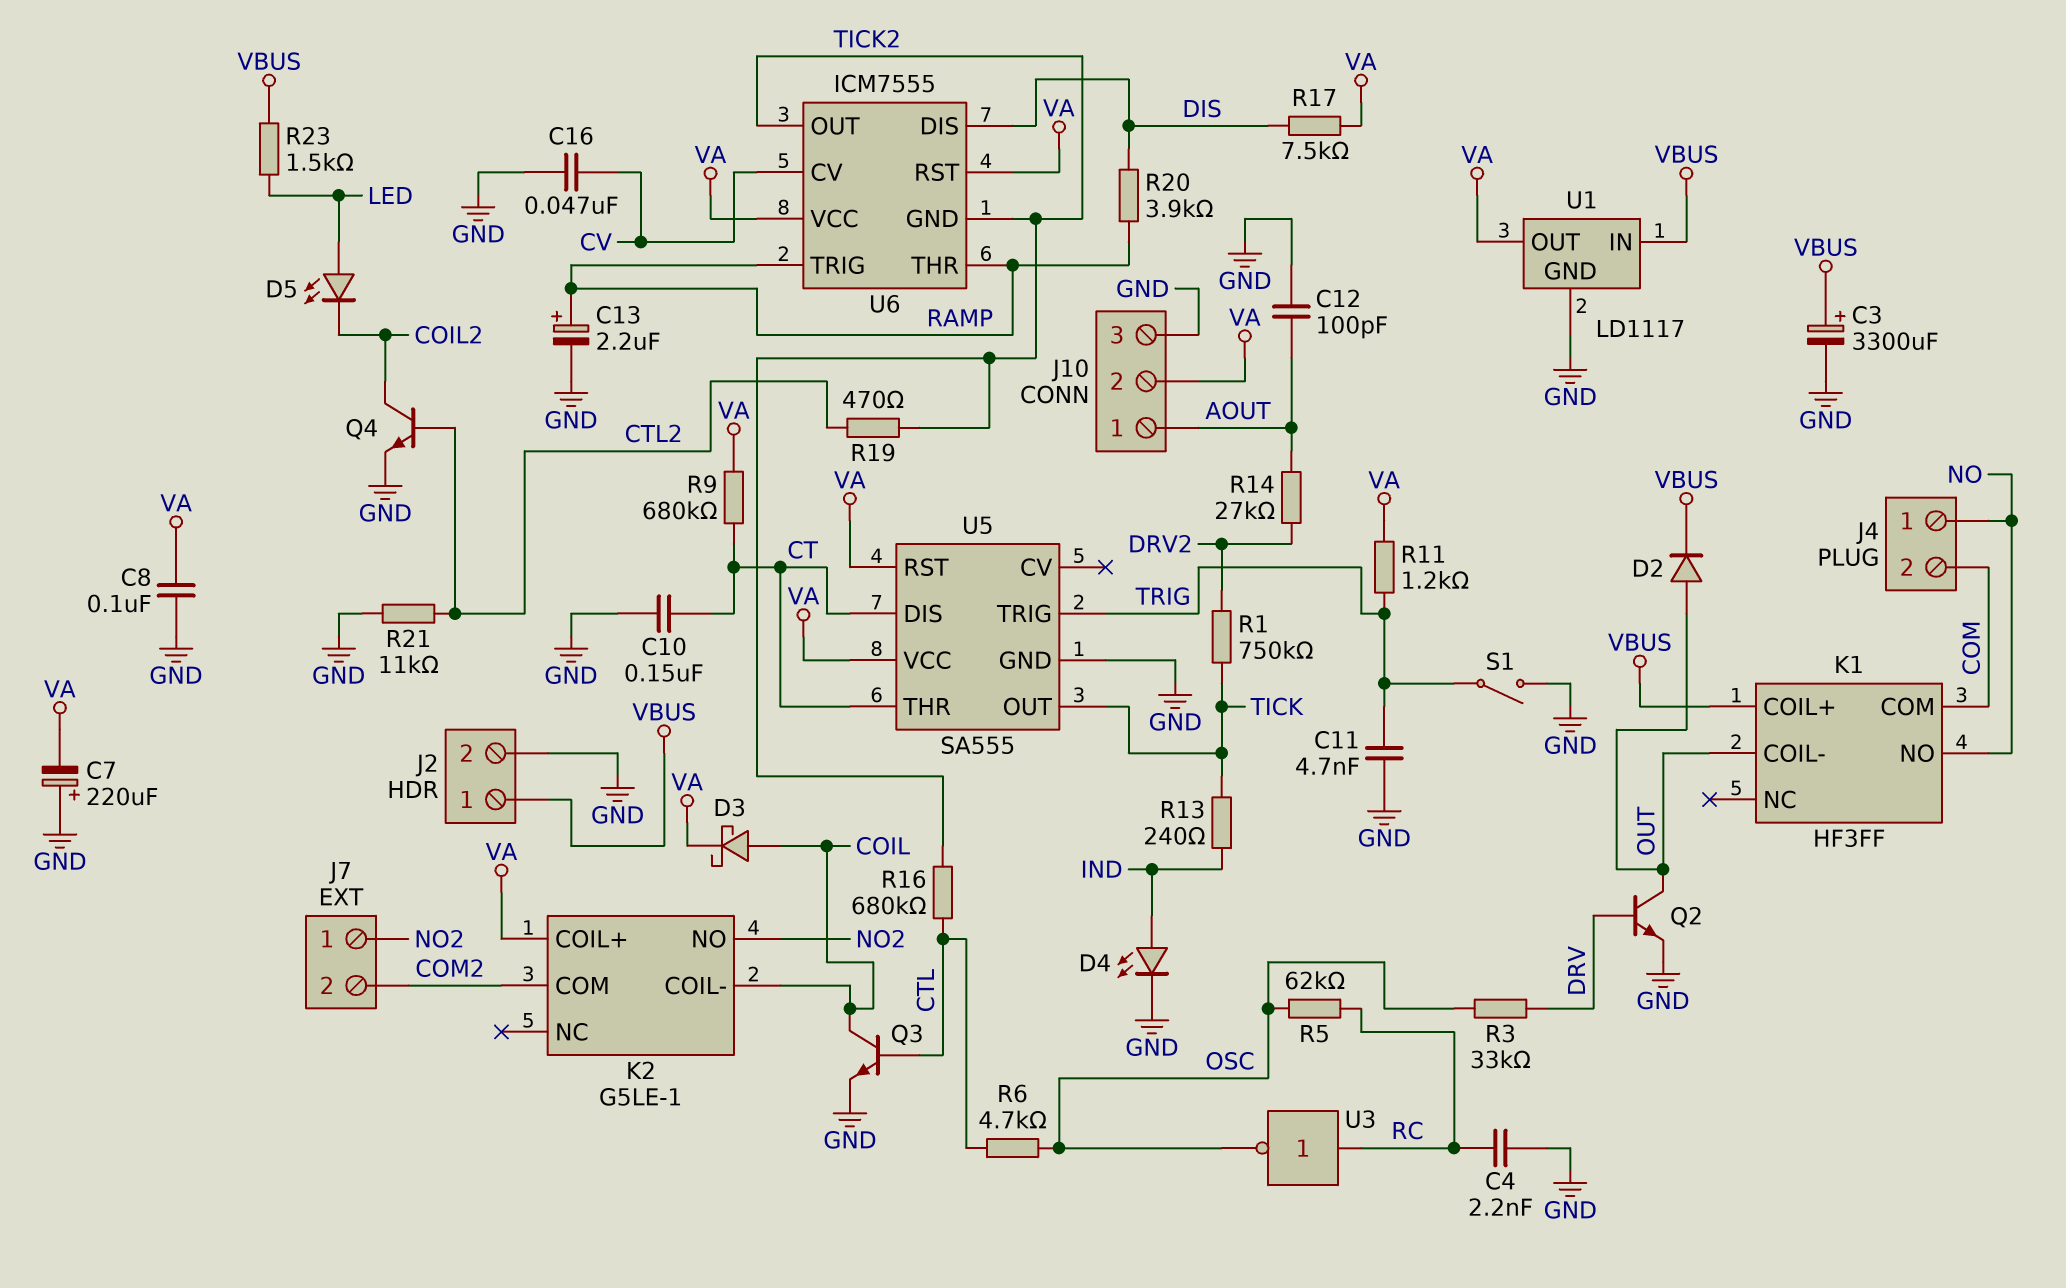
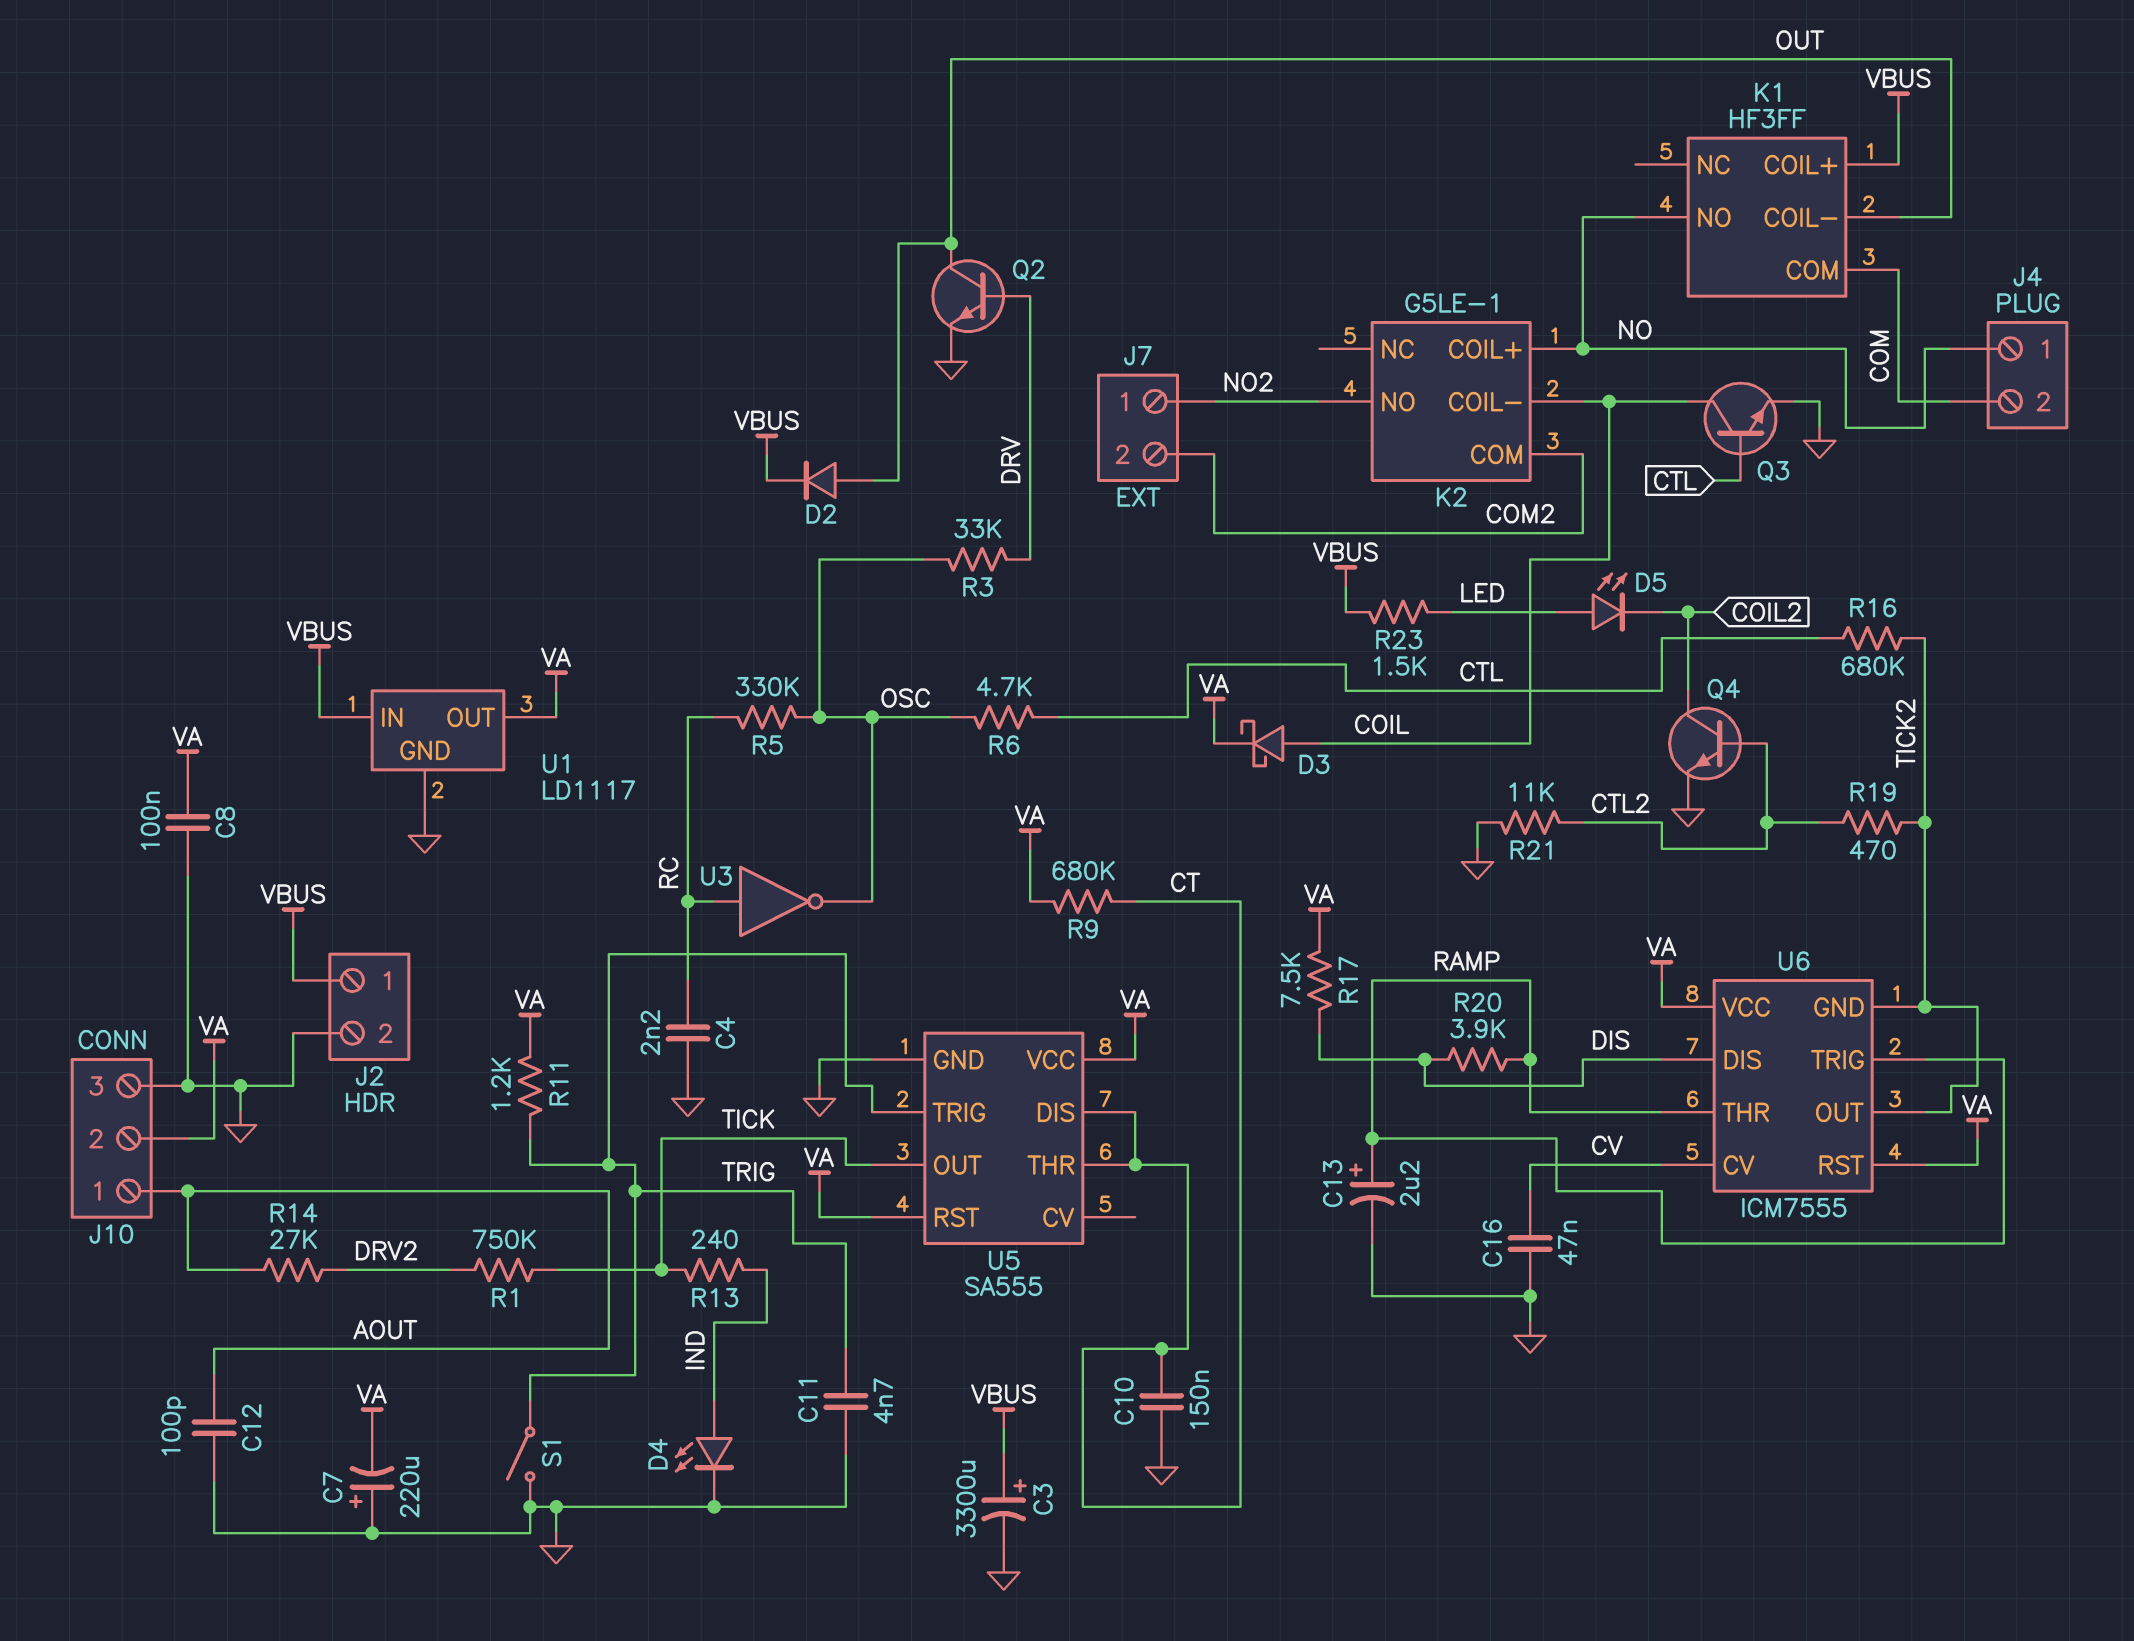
K2 pin COIL+: VA -> NO
R5: 62k (OSC, RC) -> 330k (OSC, RC)

